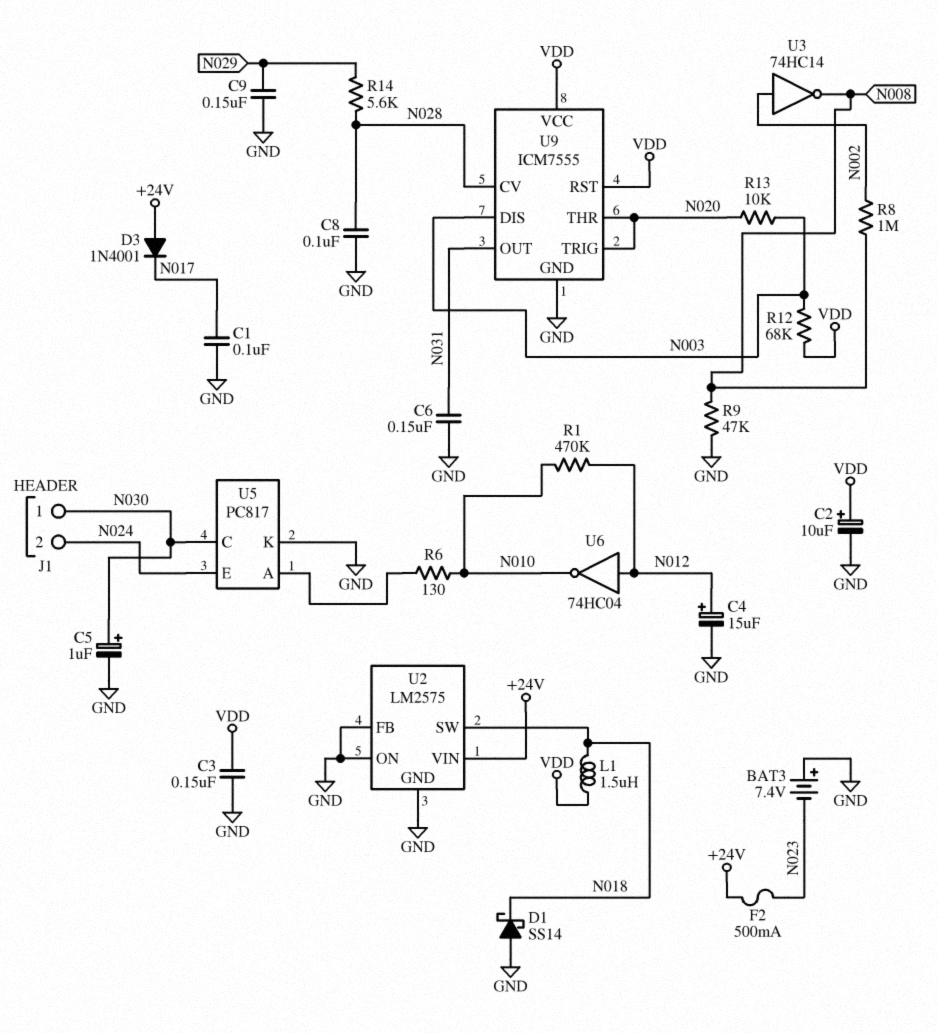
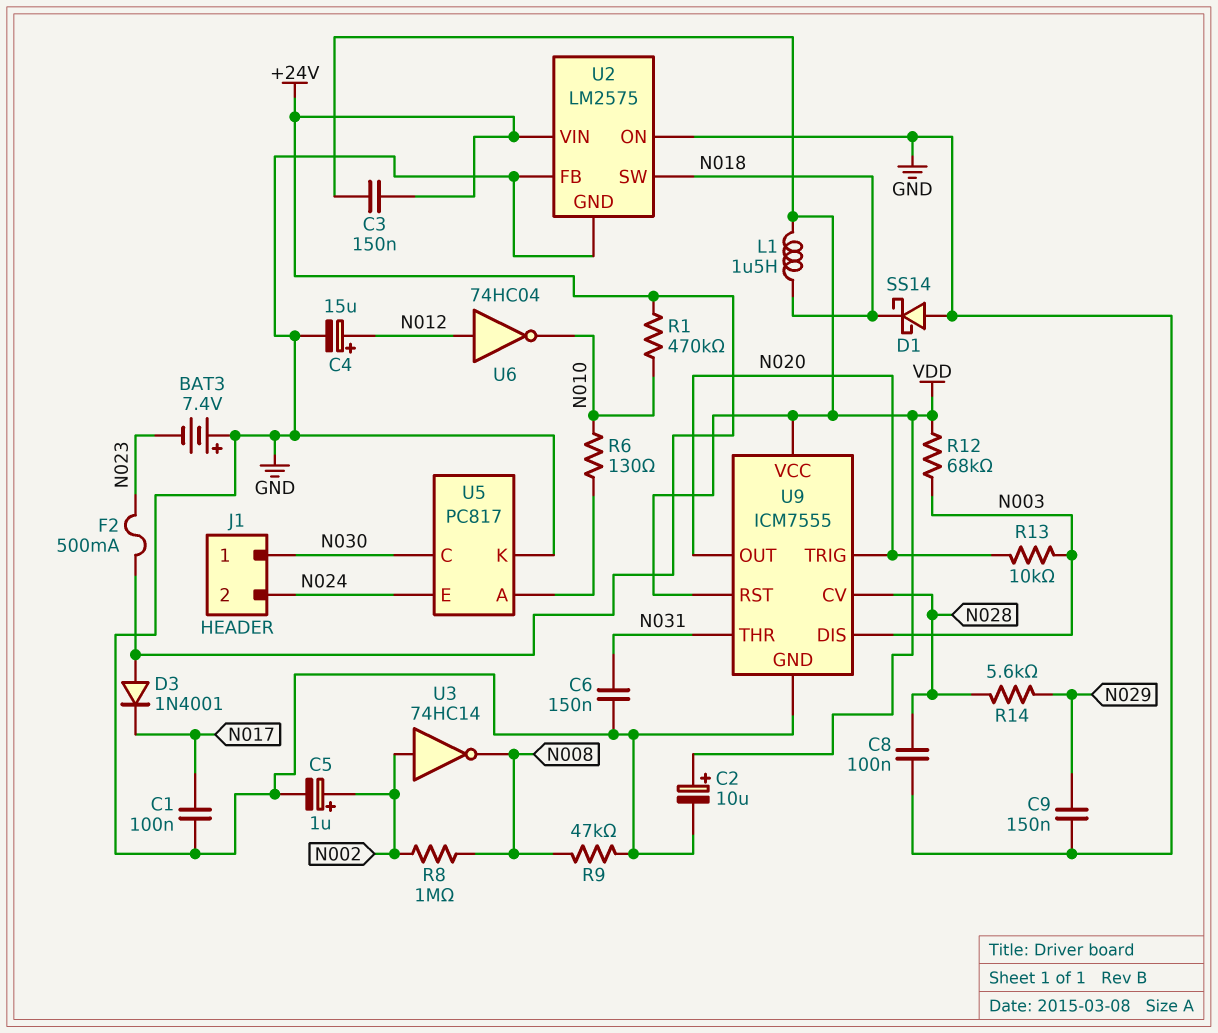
C3: 150nF (GND, VDD) -> 150nF (+24V, VDD)
C5: 1uF (plus N030, minus GND) -> 1uF (plus N002, minus GND)
R1: 470k (N010, N012) -> 470k (+24V, N010)
U9 pin OUT: N031 -> N020
U9 pin THR: N020 -> N031

